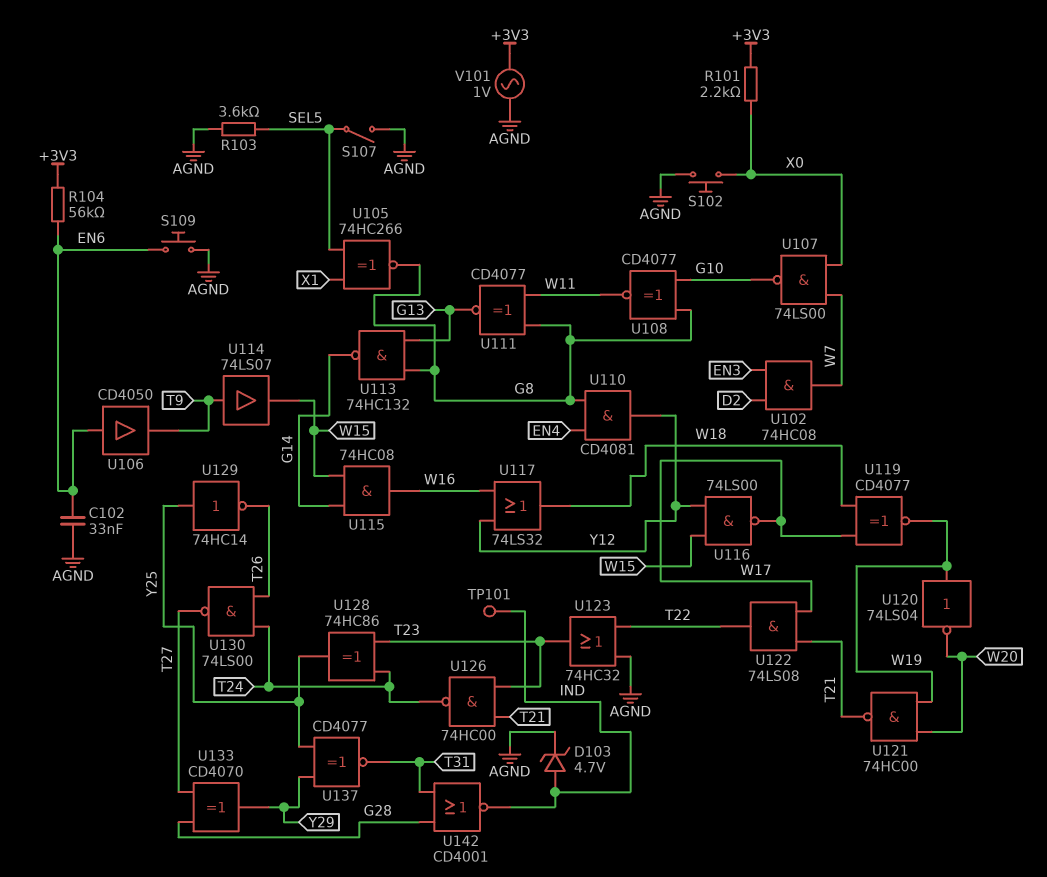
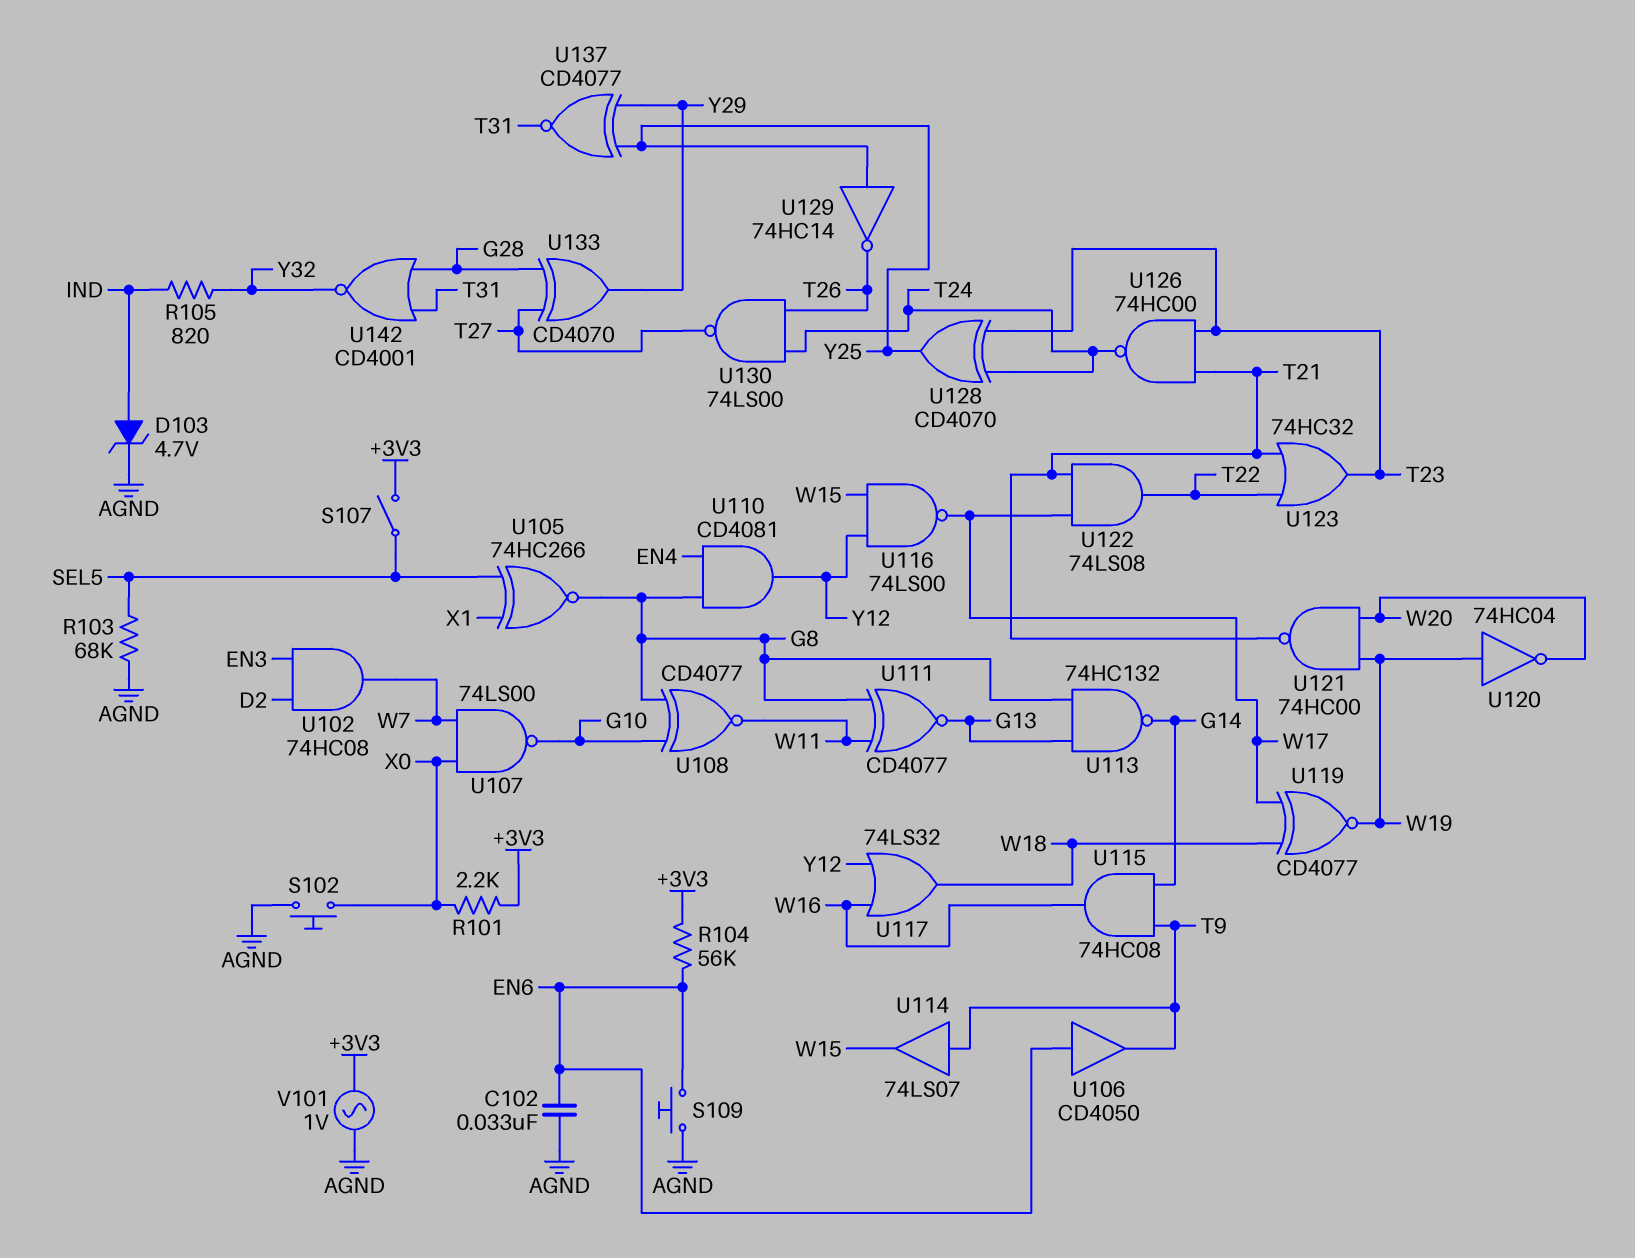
R103: 3.6k (AGND, SEL5) -> 68k (AGND, SEL5)
R105: none -> 820 (IND, Y32)
S107: switch (AGND, SEL5) -> switch (+3V3, SEL5)
TP101: test point (IND) -> none
U115: AND 74HC08 (in G14, in W15, out W16) -> AND 74HC08 (in G14, in T9, out W16)
U120: NOT 74LS04 (in W19, out W20) -> NOT 74HC04 (in W19, out W20)
U123: OR 74HC32 (in AGND, in T22, out T23) -> OR 74HC32 (in T21, in T22, out T23)
U128: XOR 74HC86 (in T23, in T24, out Y25) -> XOR CD4070 (in T23, in T24, out Y25)
U142: NOR CD4001 (in G28, in T31, out IND) -> NOR CD4001 (in G28, in T31, out Y32)

